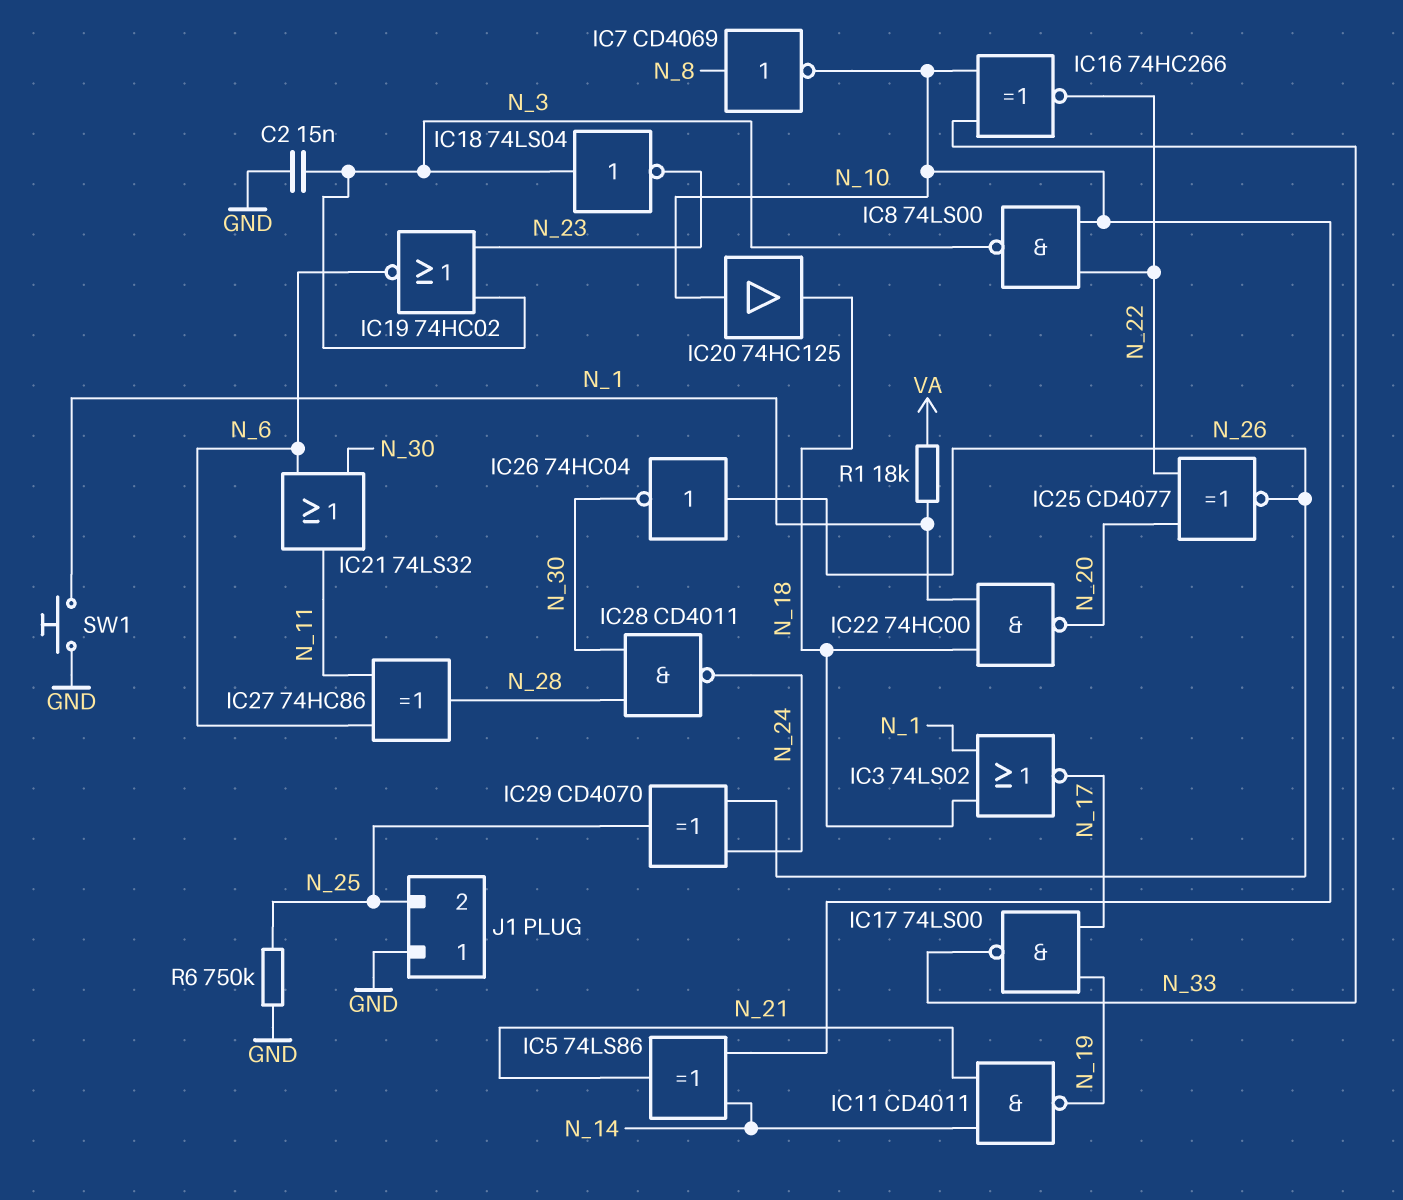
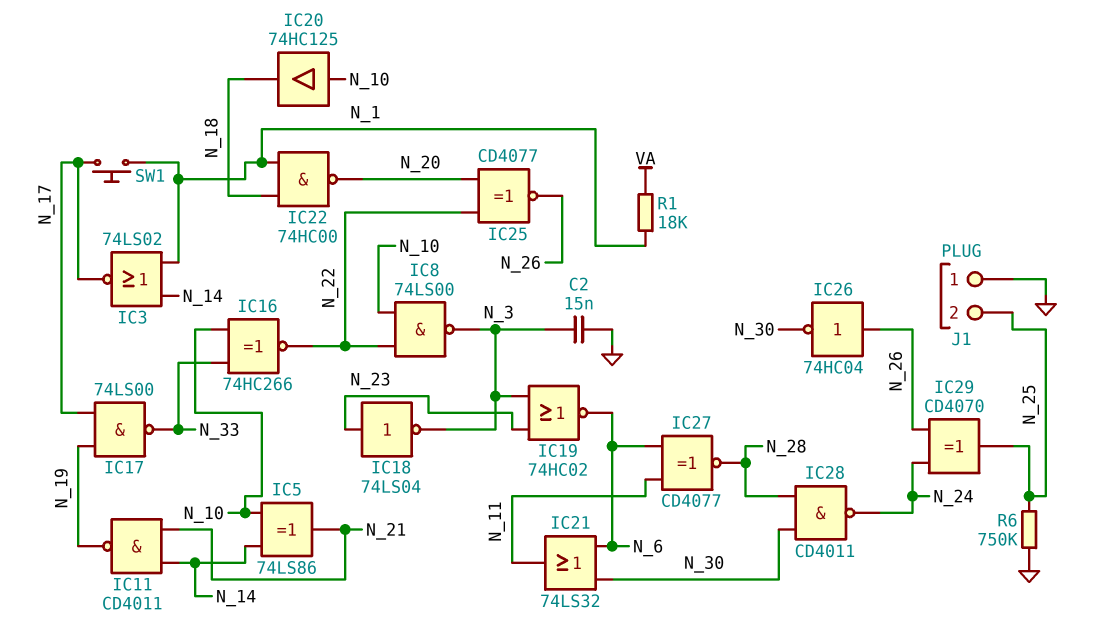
IC3: NOR 74LS02 (in N_1, in N_18, out N_17) -> NOR 74LS02 (in N_1, in N_14, out N_17)
IC7: NOT CD4069 (in N_8, out N_10) -> none
IC18: NOT 74LS04 (in N_3, out N_23) -> NOT 74LS04 (in N_23, out N_3)
IC27: XOR 74HC86 (in N_6, in N_11, out N_28) -> XNOR CD4077 (in N_6, in N_11, out N_28)
SW1: button (GND, N_1) -> button (N_1, N_17)

